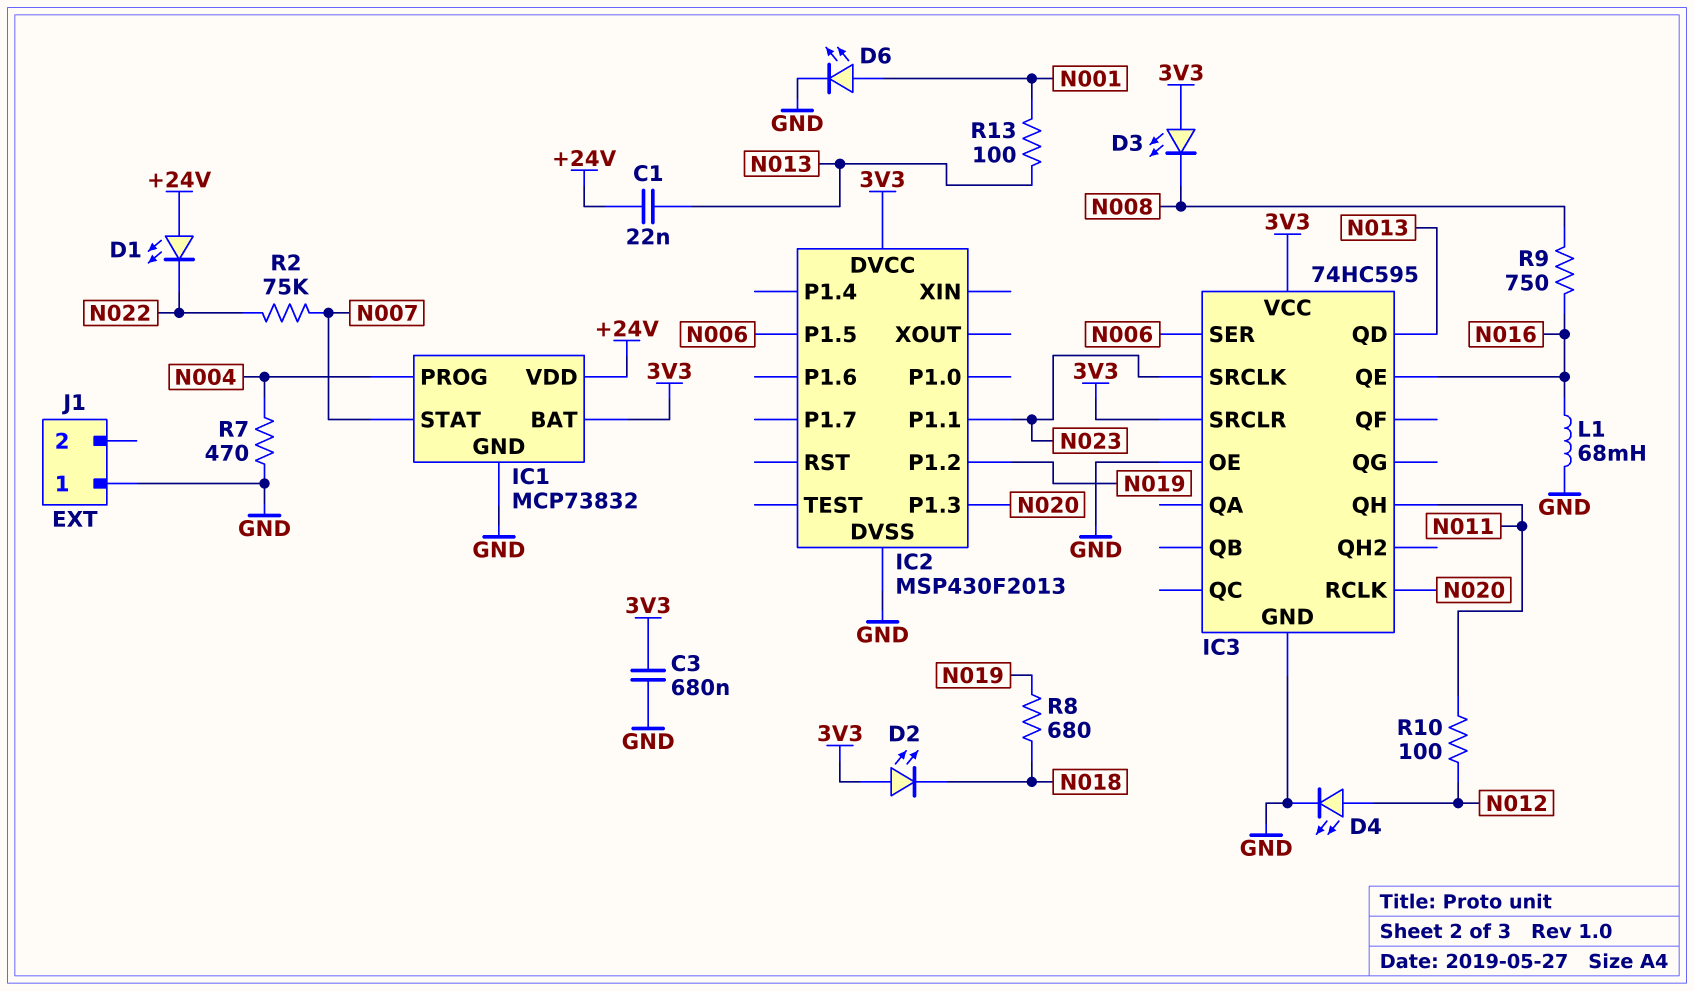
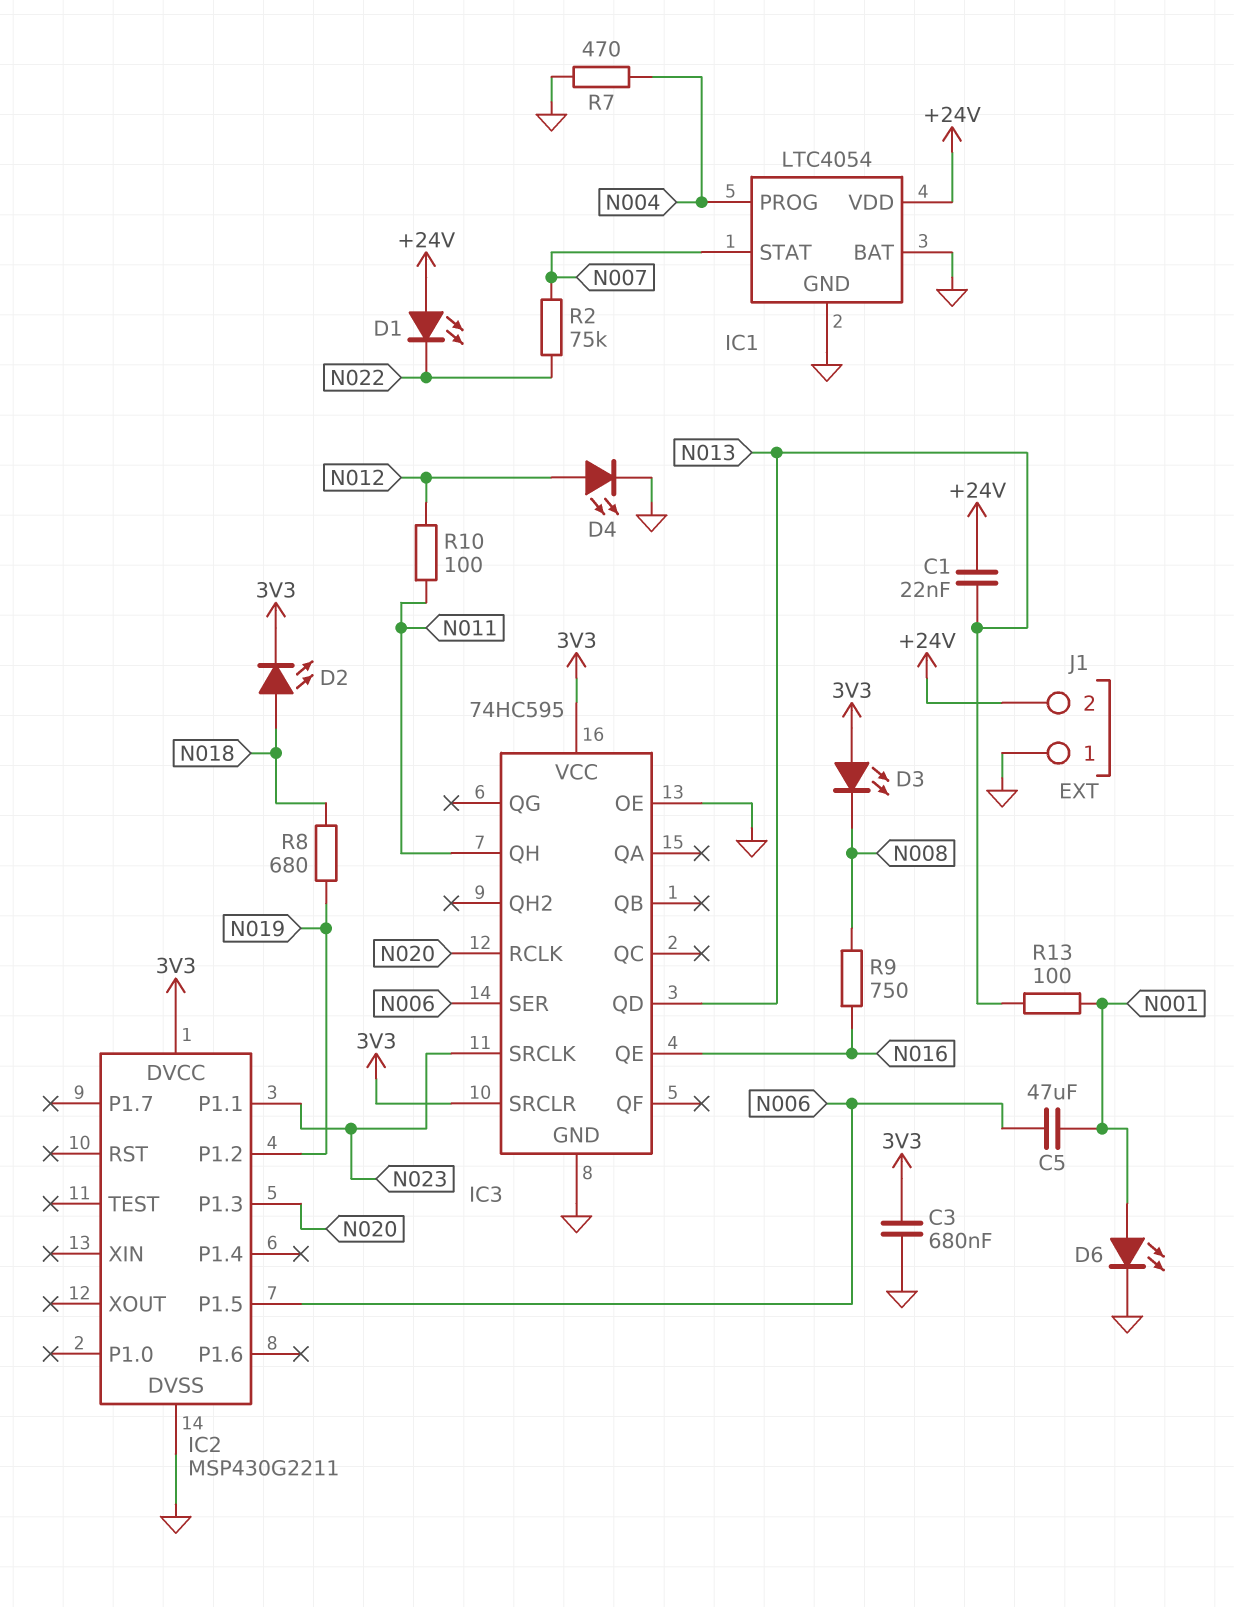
C5: none -> 47uF (N001, N006)
D2: LED (A 3V3, K N018) -> LED (A N018, K 3V3)
IC1: MCP73832 -> LTC4054
IC1 pin BAT: 3V3 -> GND
IC2: MSP430F2013 -> MSP430G2211
J1 pin 2: none -> +24V
L1: 68mH (GND, N016) -> none

